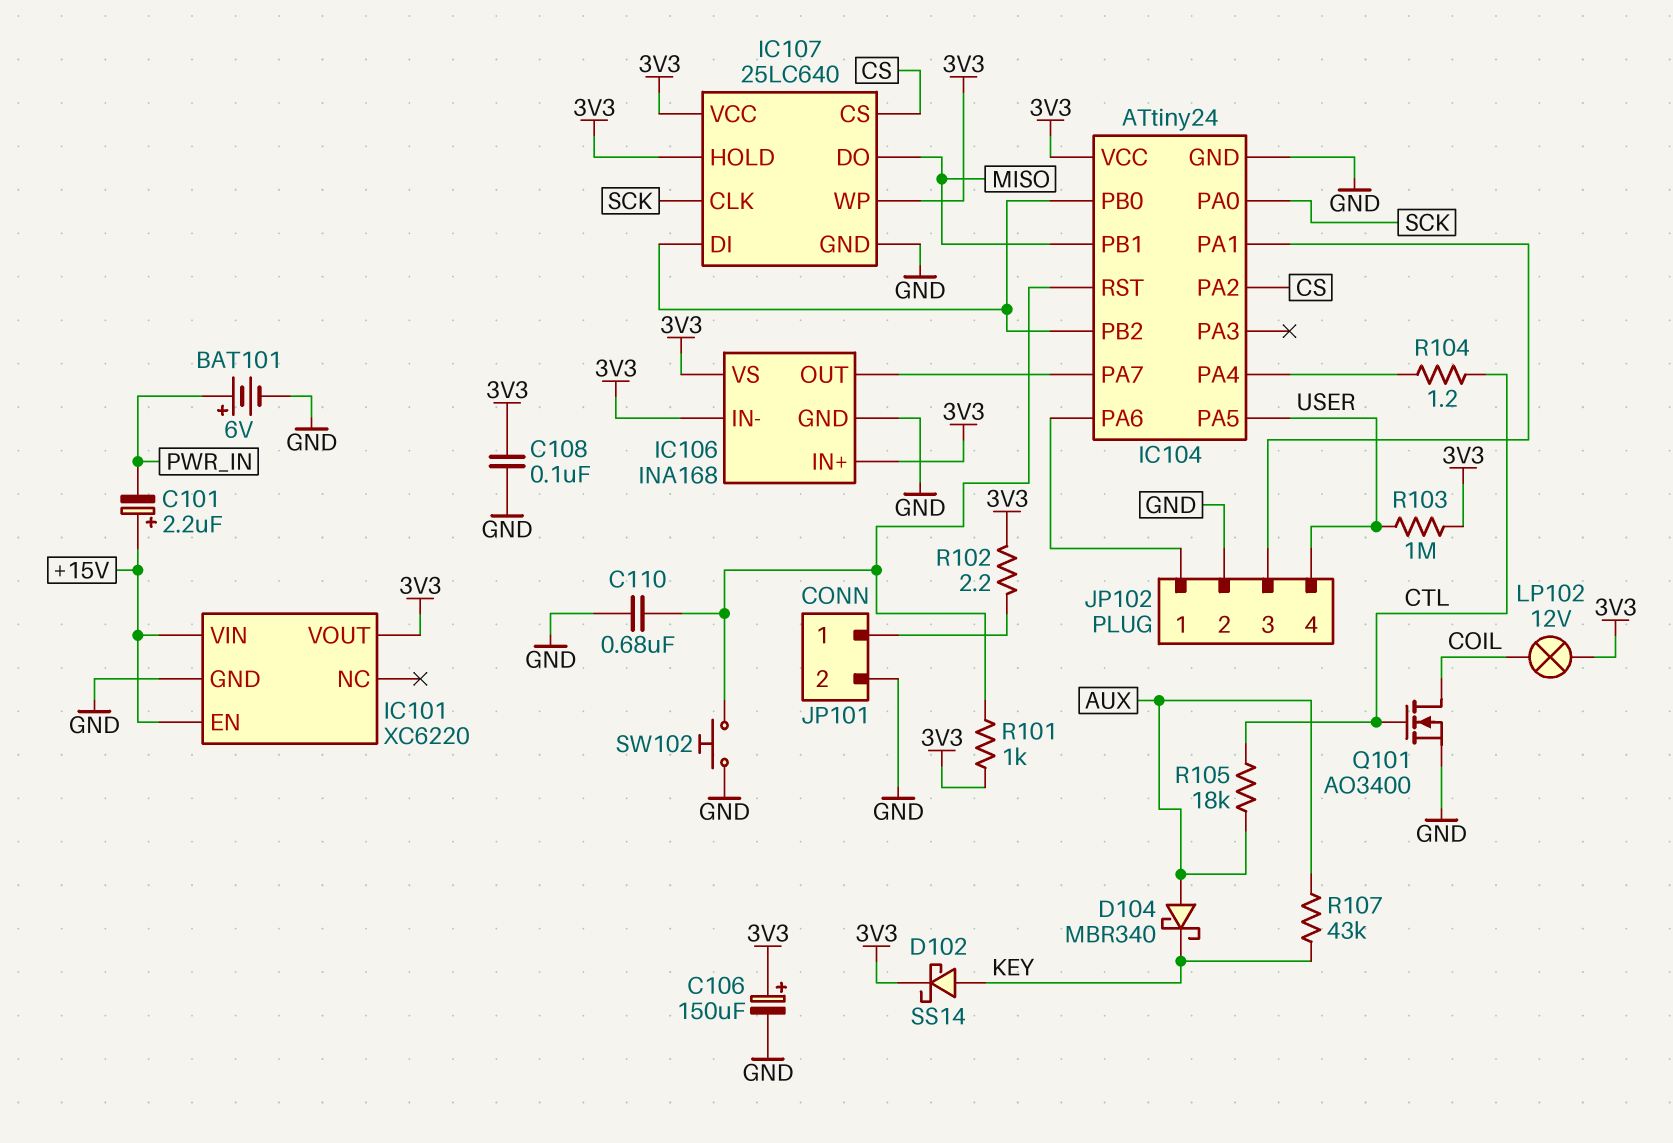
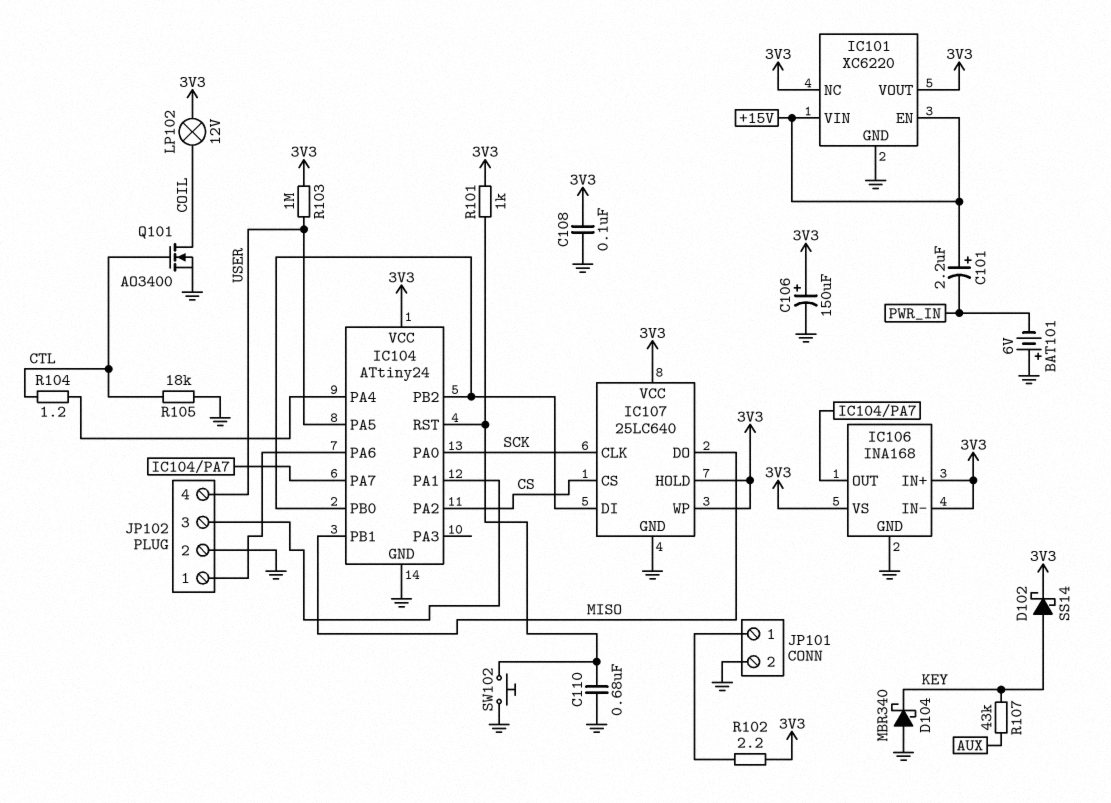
BAT101: 6V (plus PWR_IN, minus GND) -> 6V (plus GND, minus PWR_IN)
D104: schottky MBR340 (A AUX, K KEY) -> schottky MBR340 (A GND, K KEY)
IC101 pin NC: none -> 3V3
R105: 18k (AUX, CTL) -> 18k (CTL, GND)

